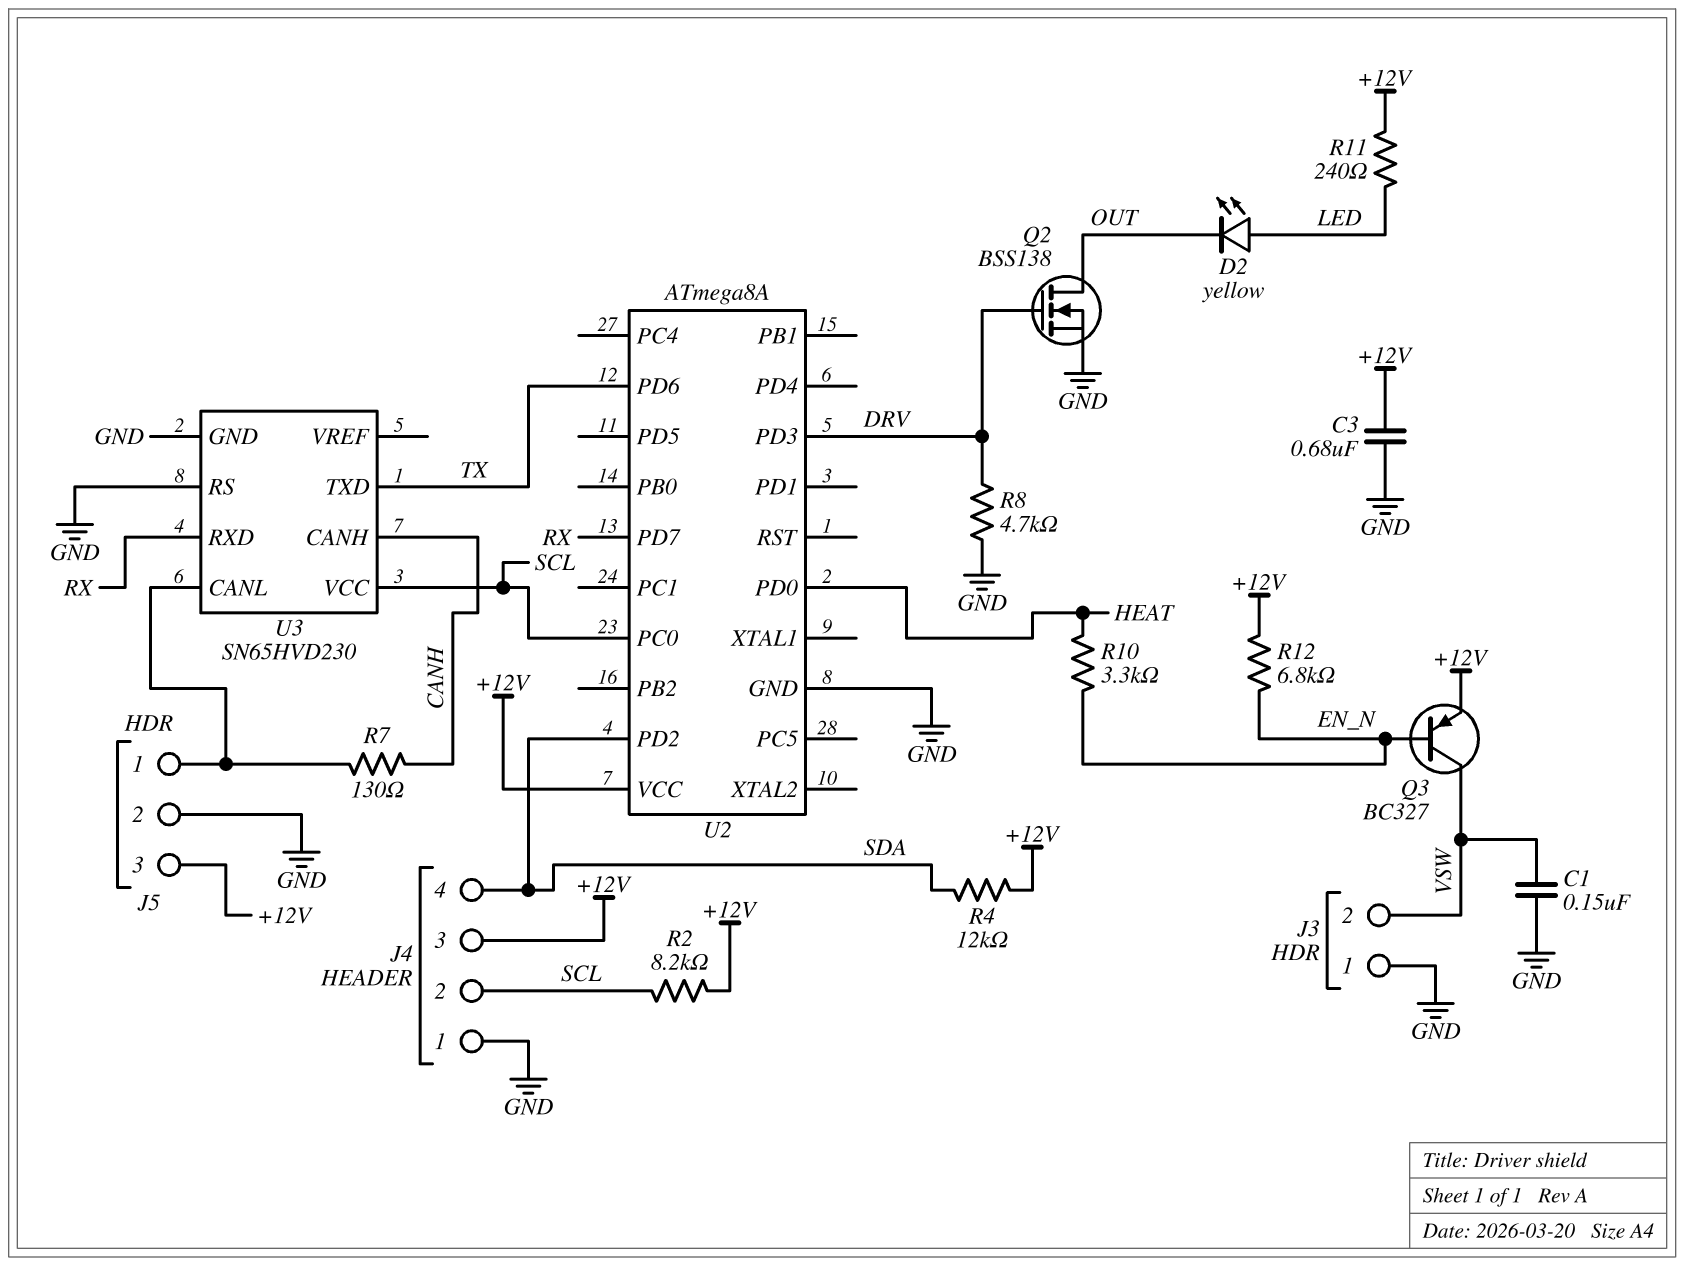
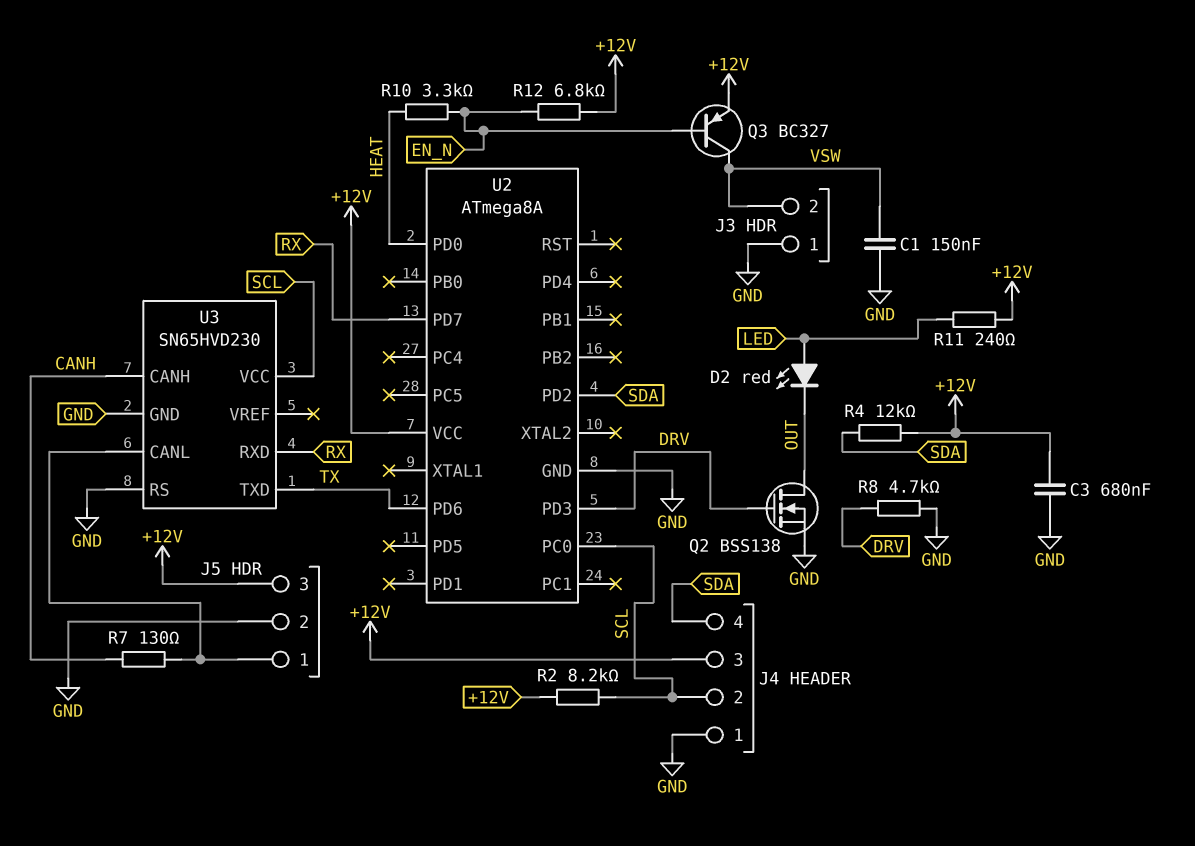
D2: LED yellow (A LED, K OUT) -> LED red (A LED, K OUT)

